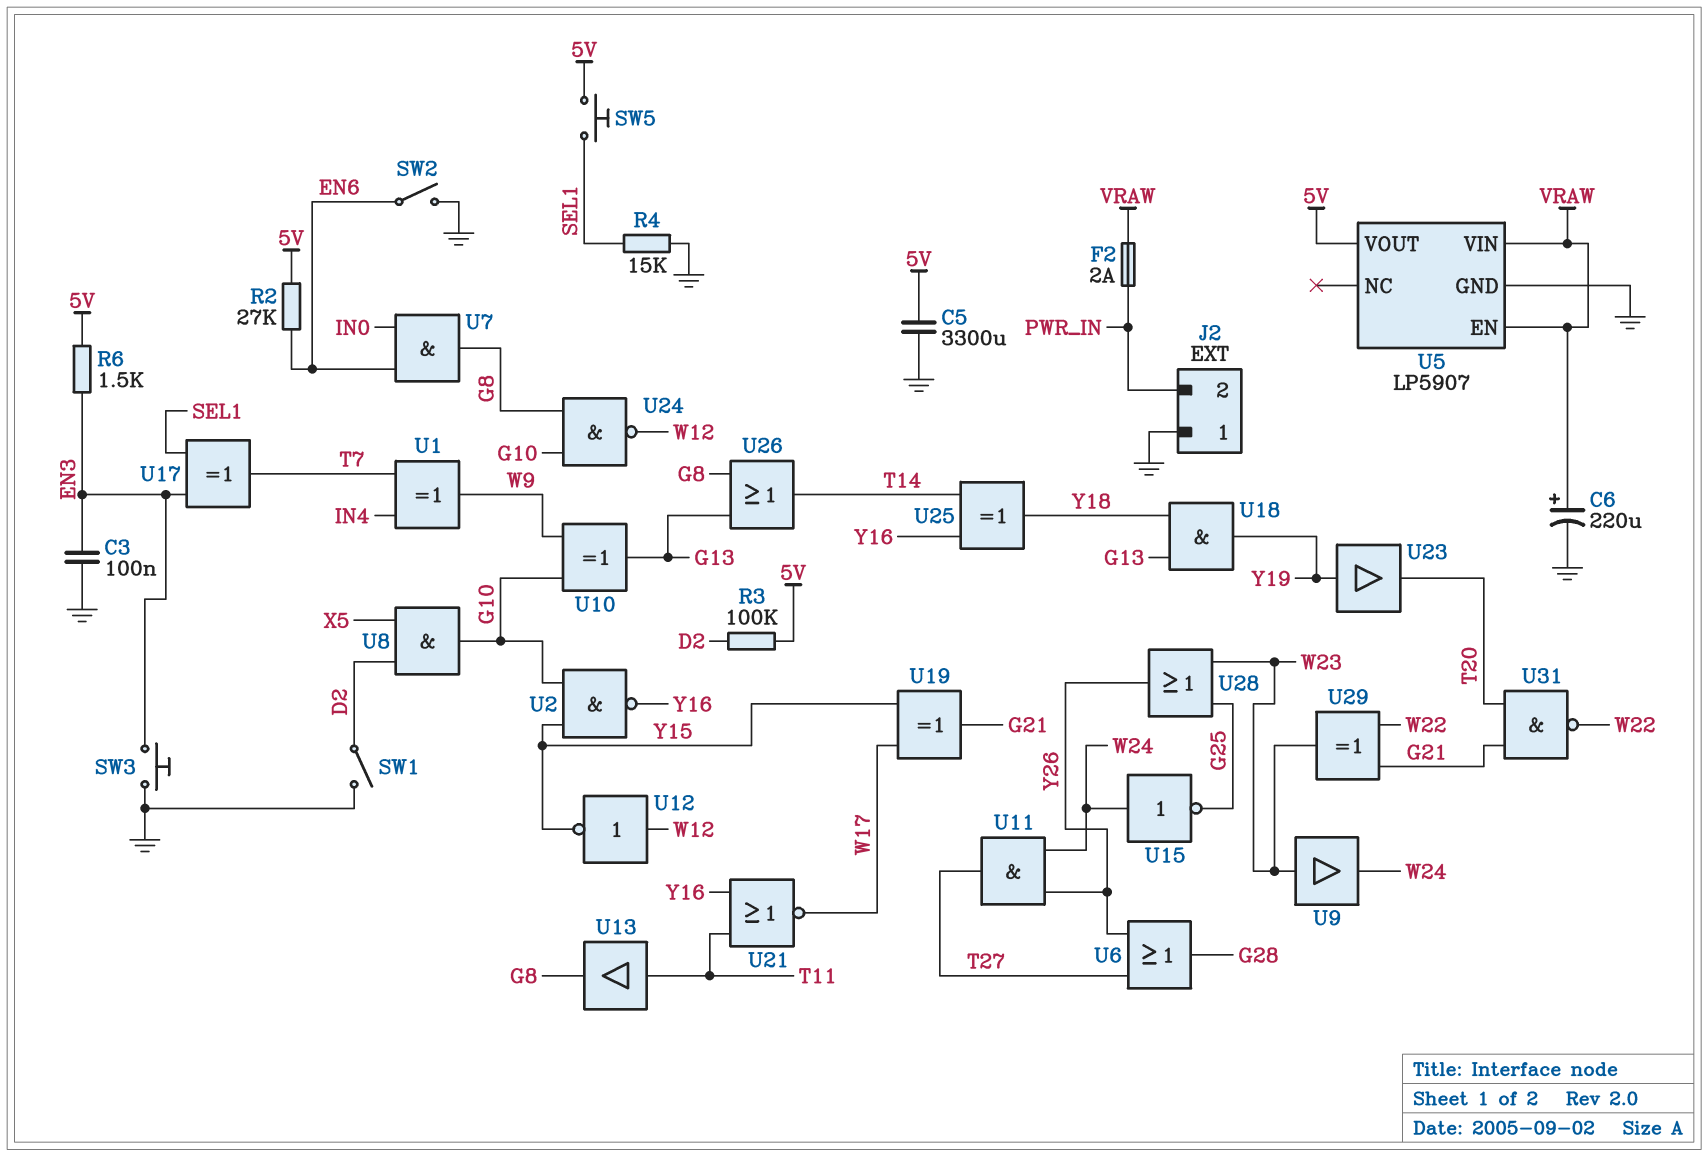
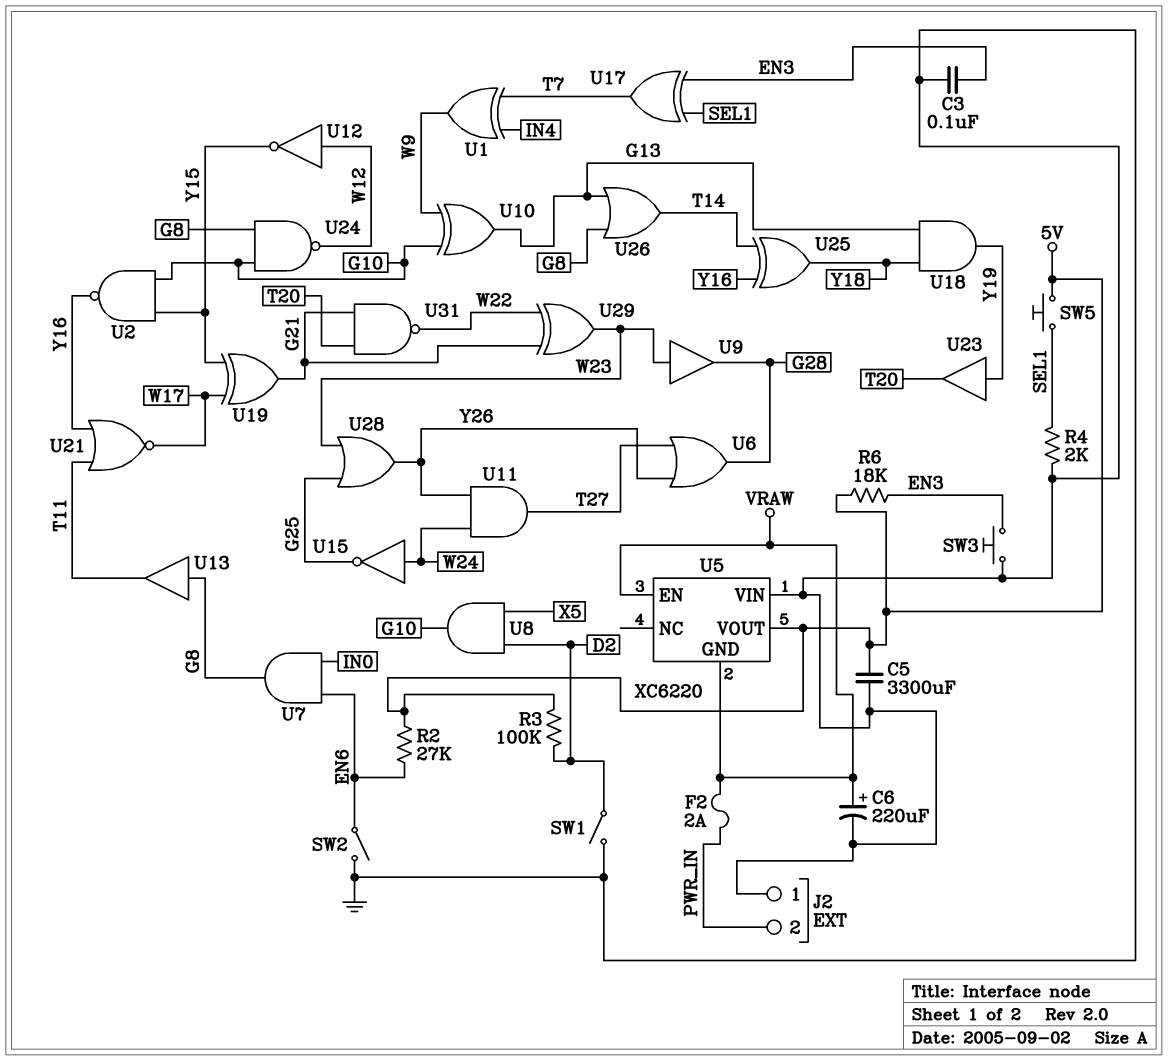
R4: 15k (GND, SEL1) -> 2k (GND, SEL1)
R6: 1.5k (5V, EN3) -> 18k (5V, EN3)
U5: LP5907 -> XC6220
U5 pin GND: GND -> VRAW
U5 pin VIN: VRAW -> GND
U9: buffer (in W23, out W24) -> buffer (in W23, out G28)
U13: buffer (in T11, out G8) -> buffer (in G8, out T11)

